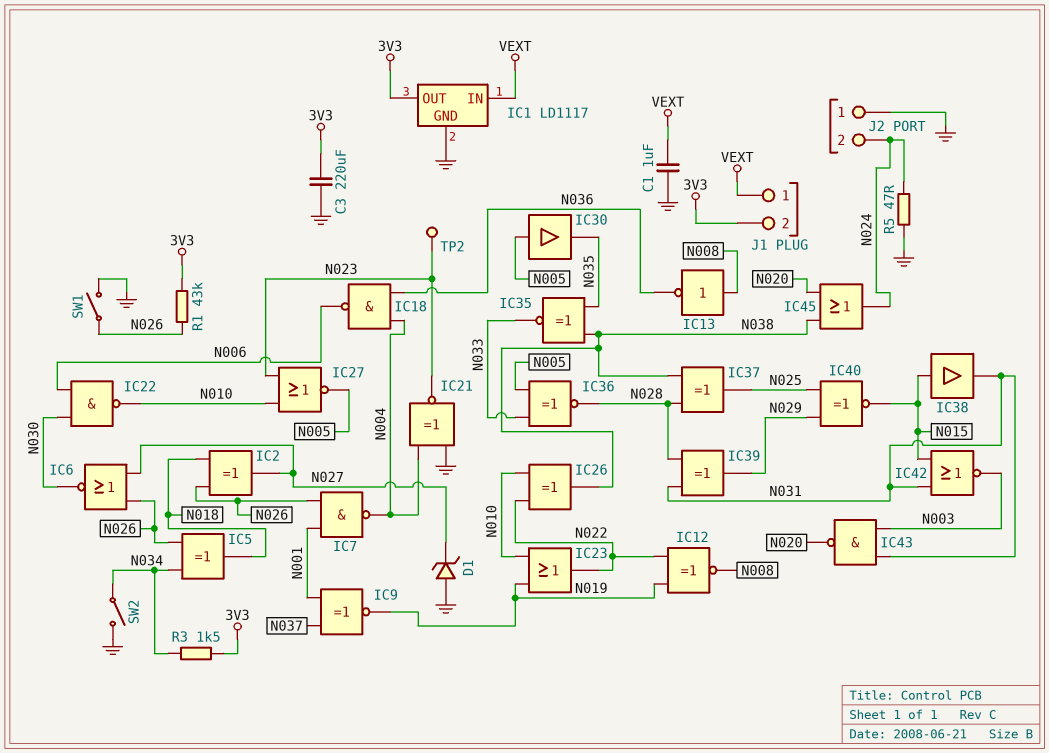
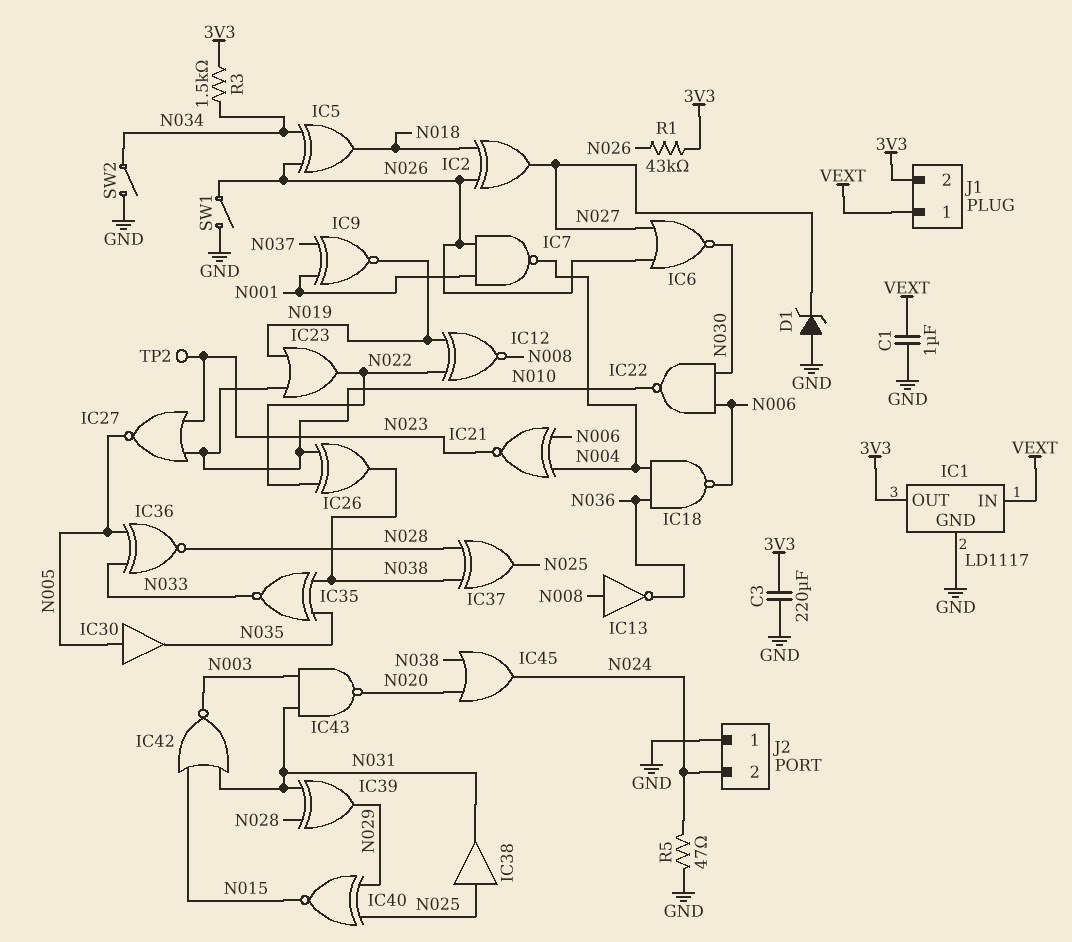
IC21: XNOR (in GND, in N004, out N023) -> XNOR (in N004, in N006, out N023)
IC38: buffer (in N015, out N031) -> buffer (in N025, out N031)

